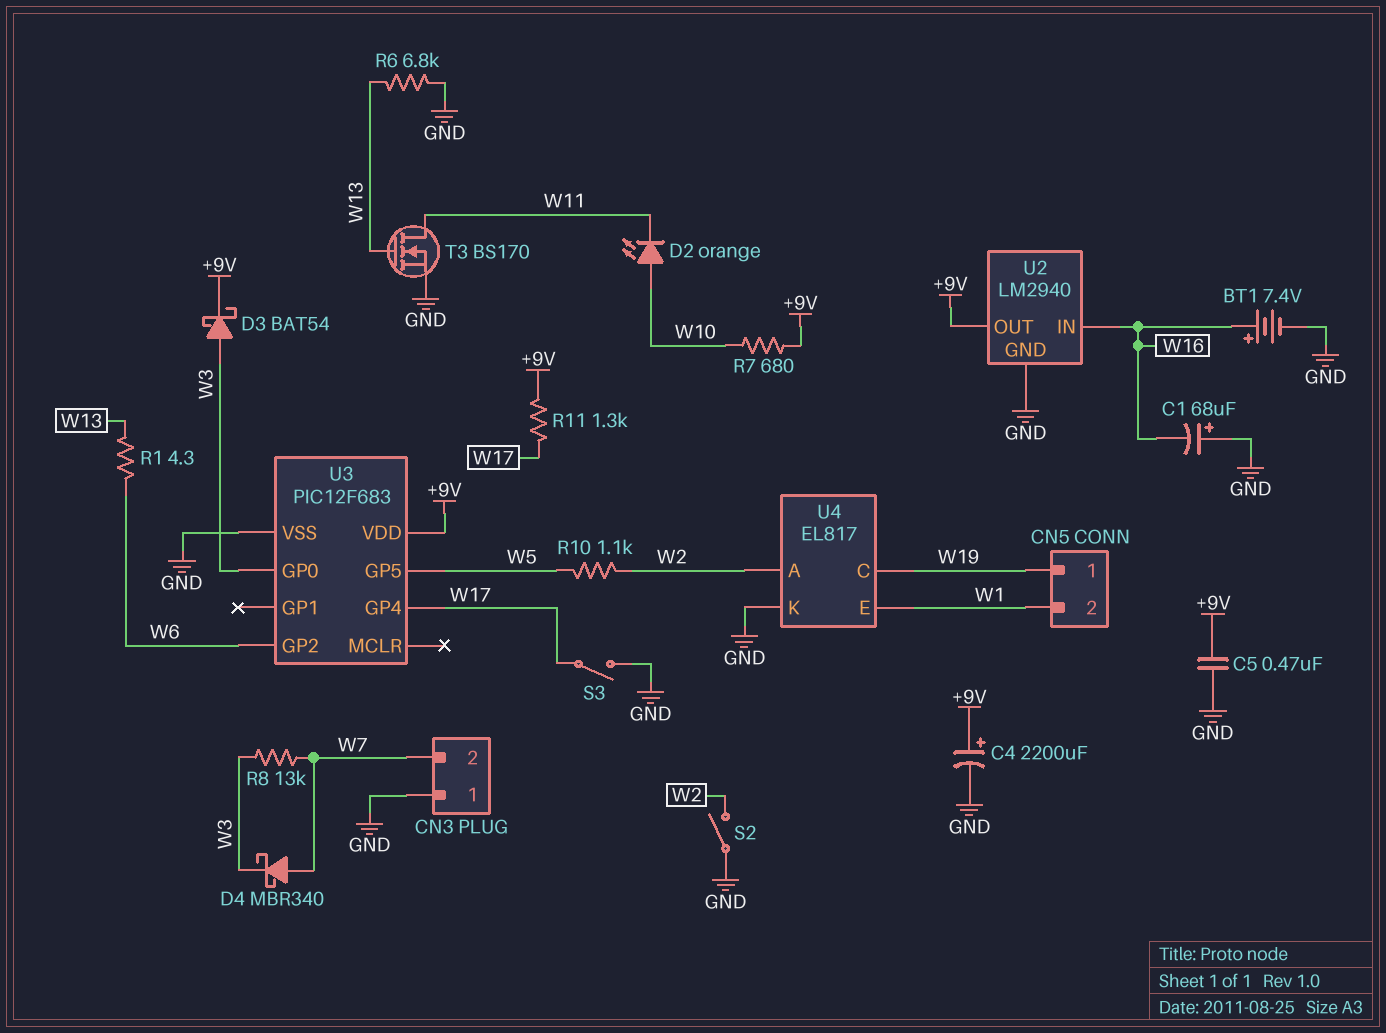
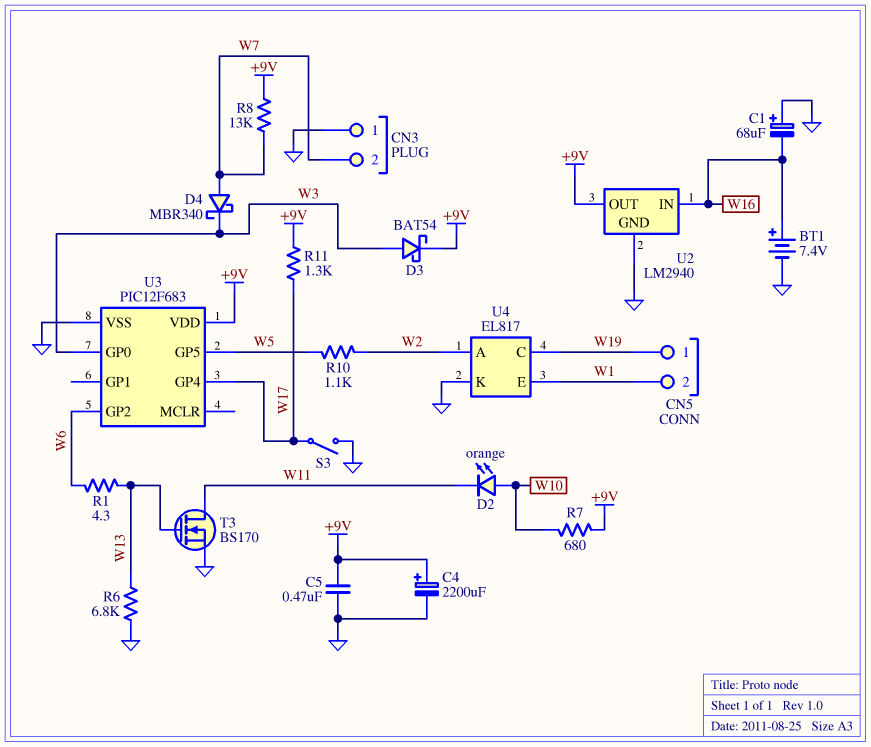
R8: 13k (W3, W7) -> 13k (+9V, W7)
S2: switch (GND, W2) -> none

